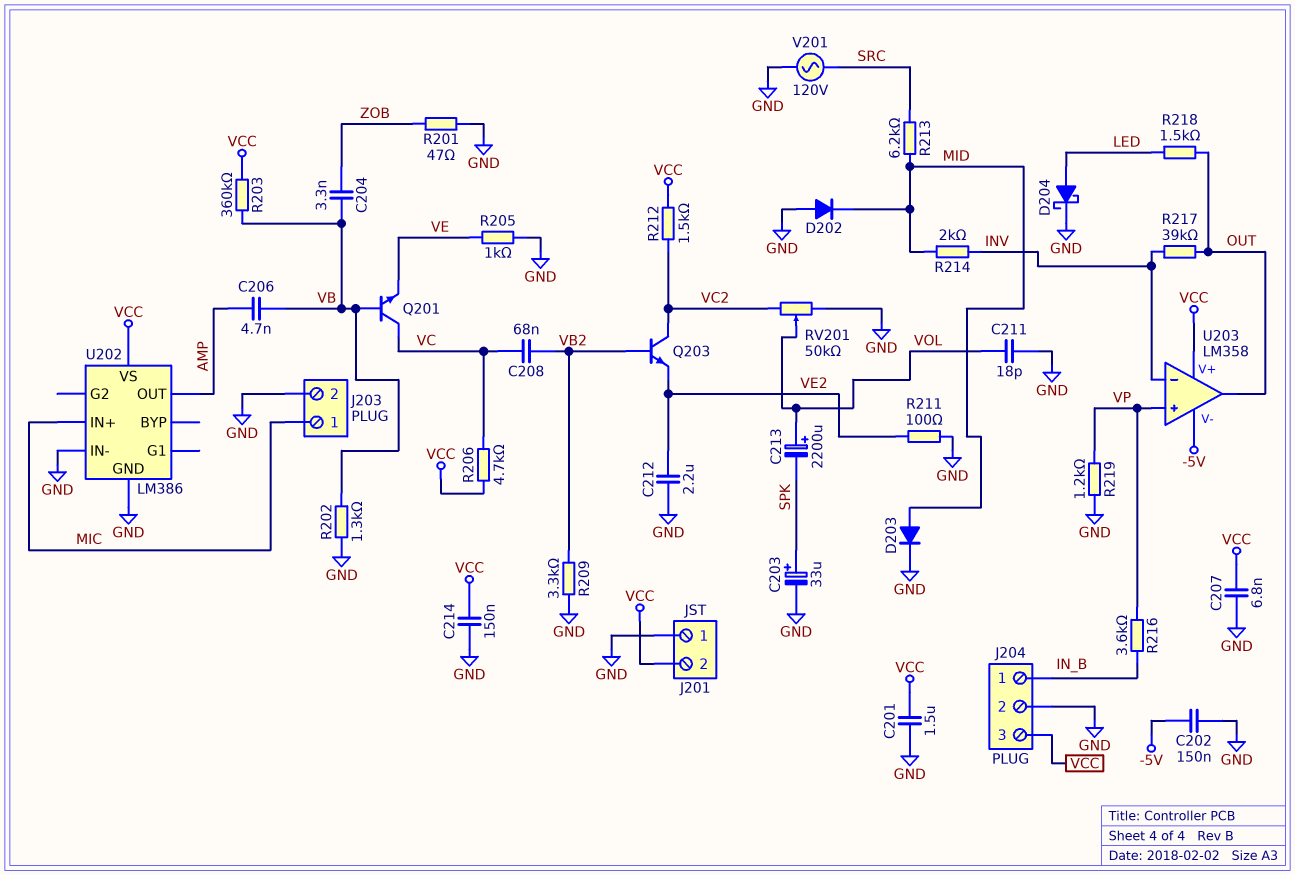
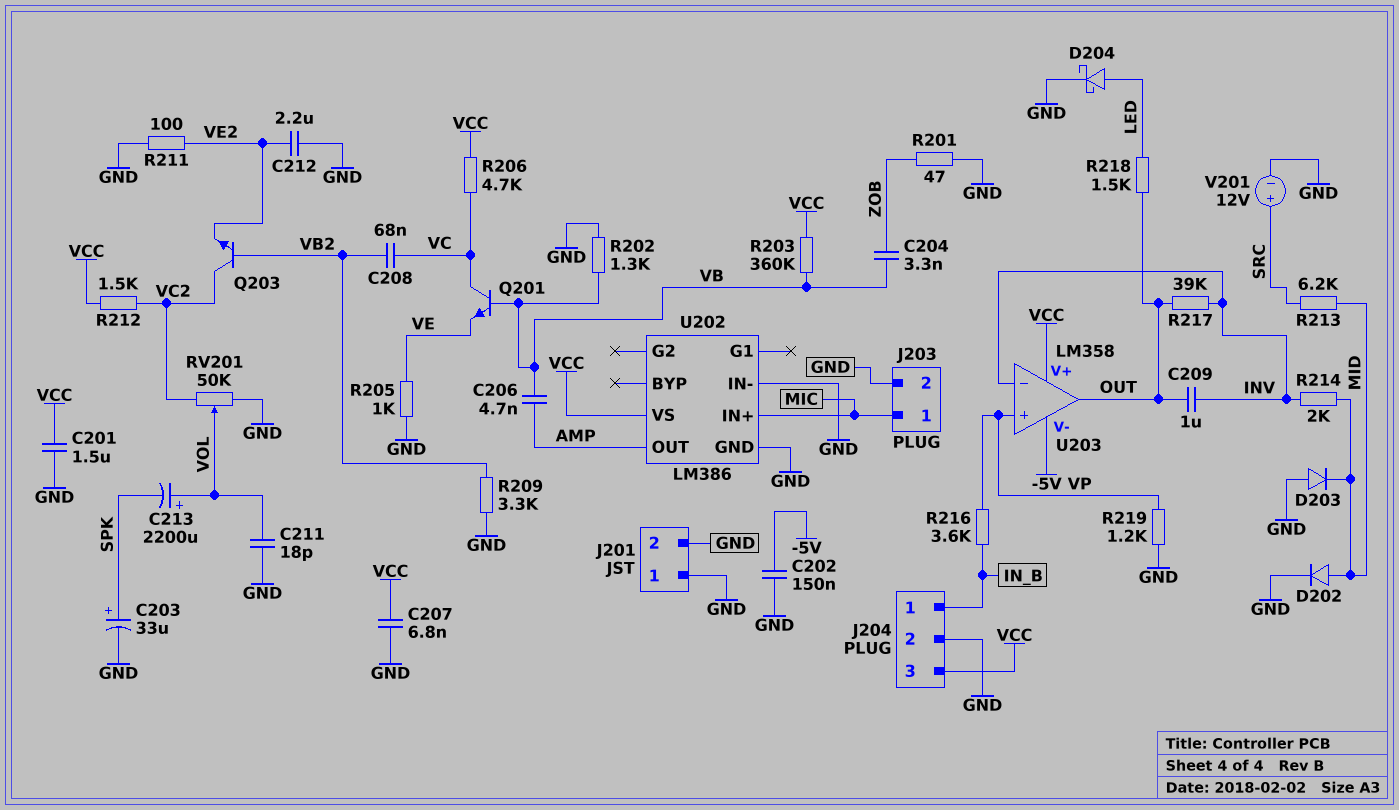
C209: none -> 1uF (INV, OUT)
C214: 150nF (GND, VCC) -> none
D202: diode (A GND, K MID) -> diode (A MID, K GND)
D203: diode (A MID, K GND) -> diode (A GND, K MID)
J201 pin 2: VCC -> GND
V201: AC 120V (GND, SRC) -> 12V (plus SRC, minus GND)

